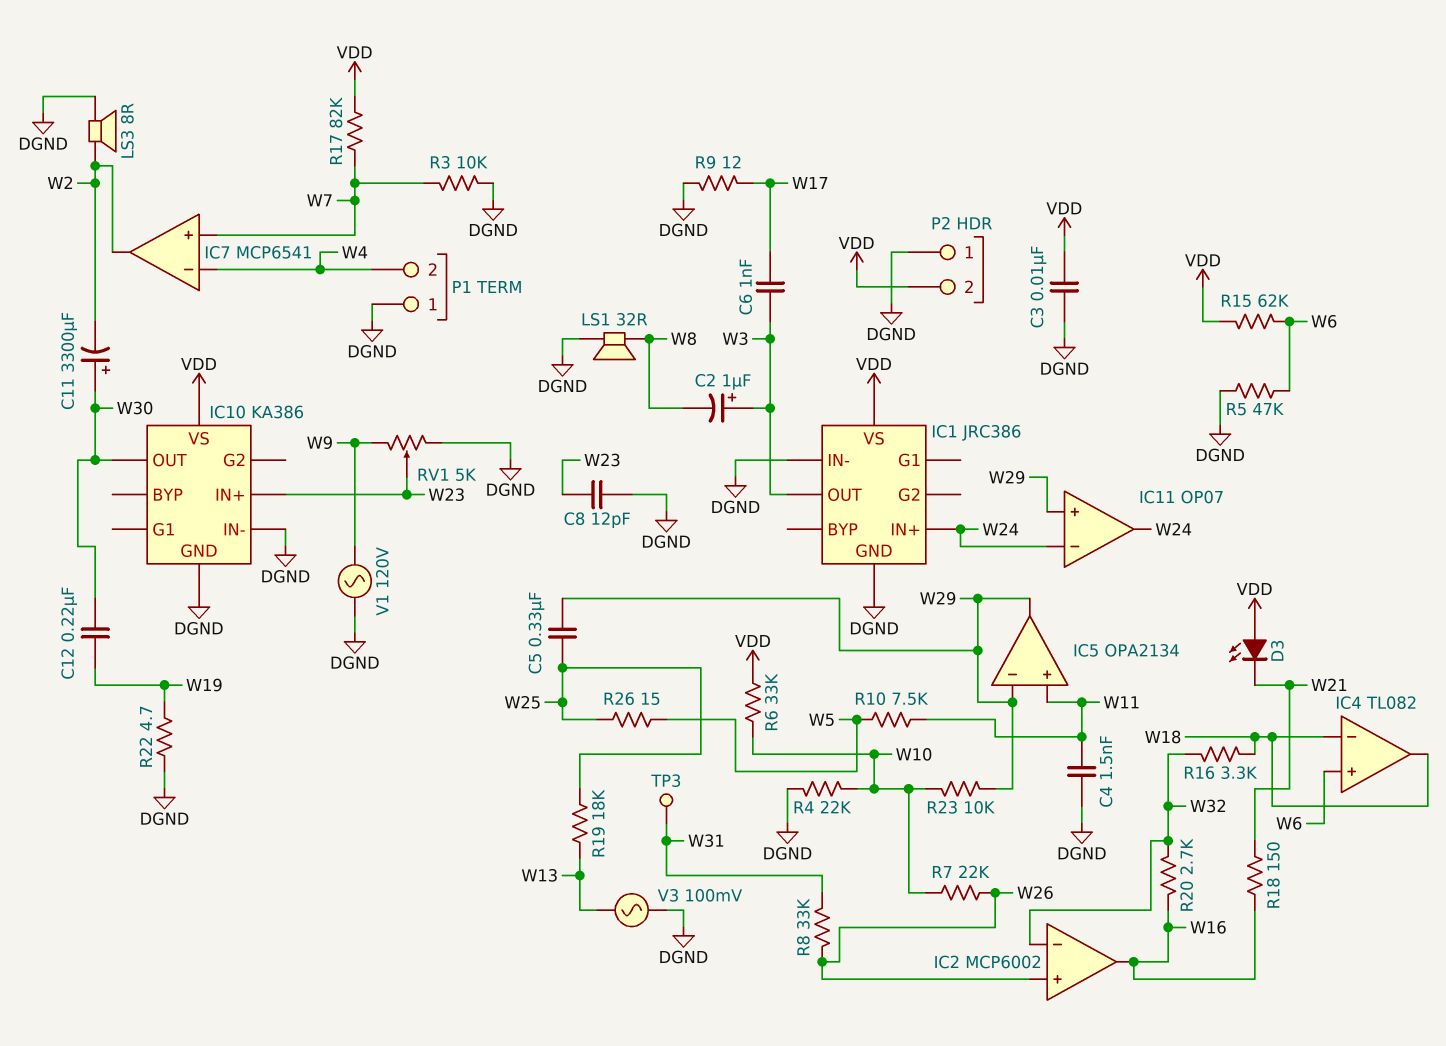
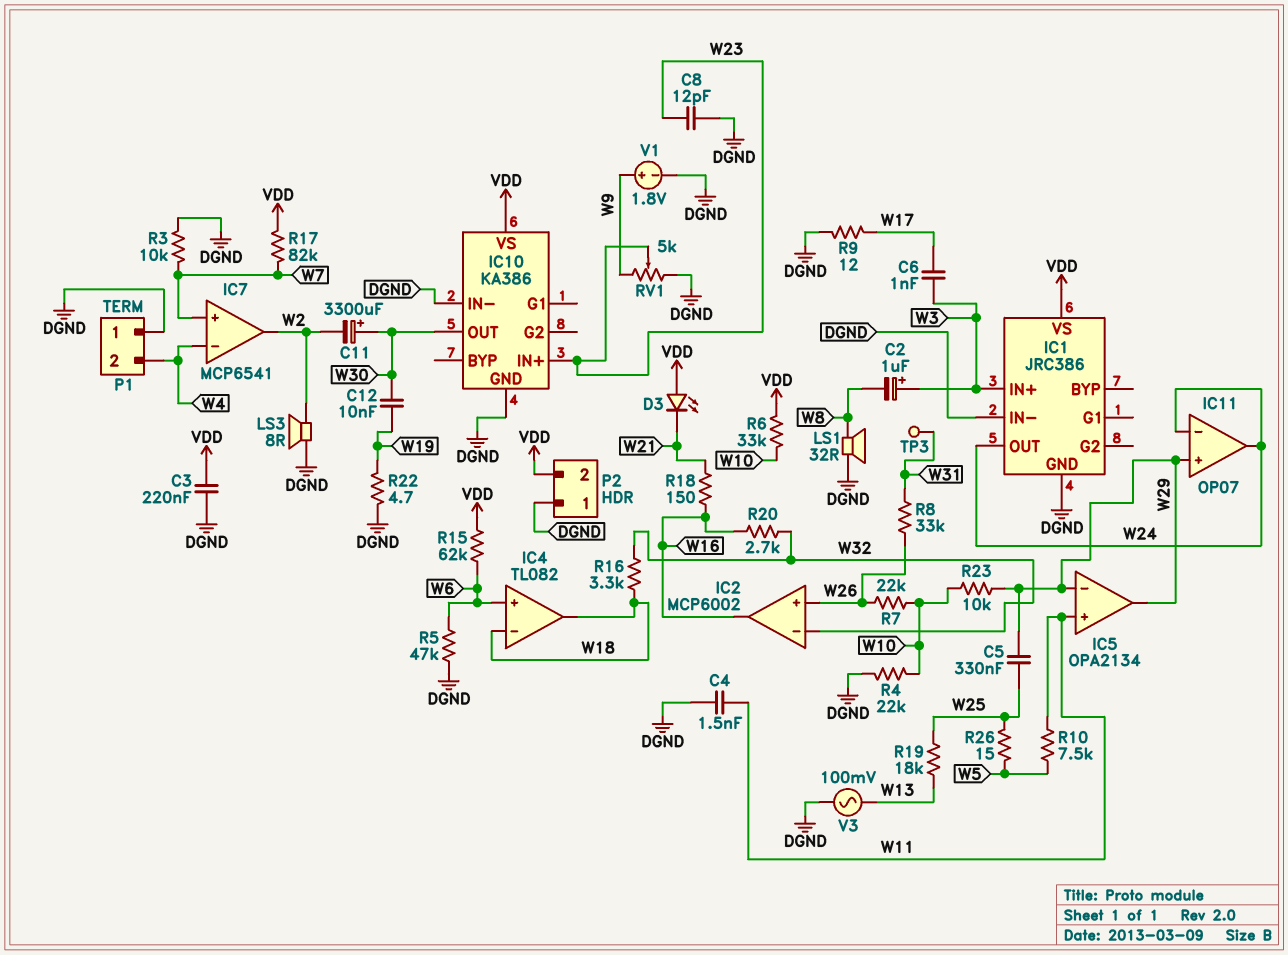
C3: 10nF (DGND, VDD) -> 220nF (DGND, VDD)
C12: 220nF (W19, W30) -> 10nF (W19, W30)
IC1 pin IN+: W24 -> W3
IC1 pin OUT: W3 -> W24
V1: AC 120V (DGND, W9) -> 1.8V (plus W9, minus DGND)

